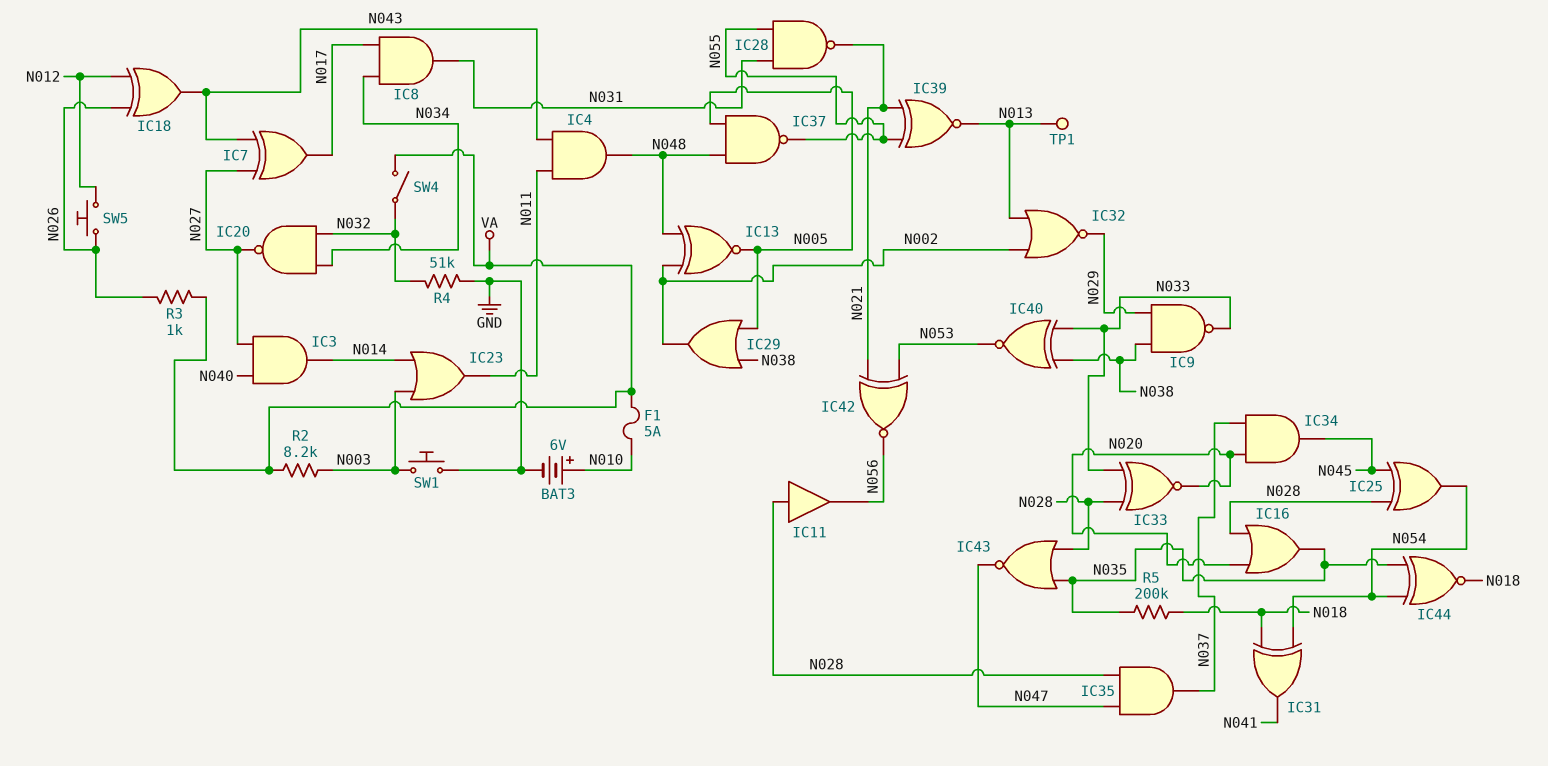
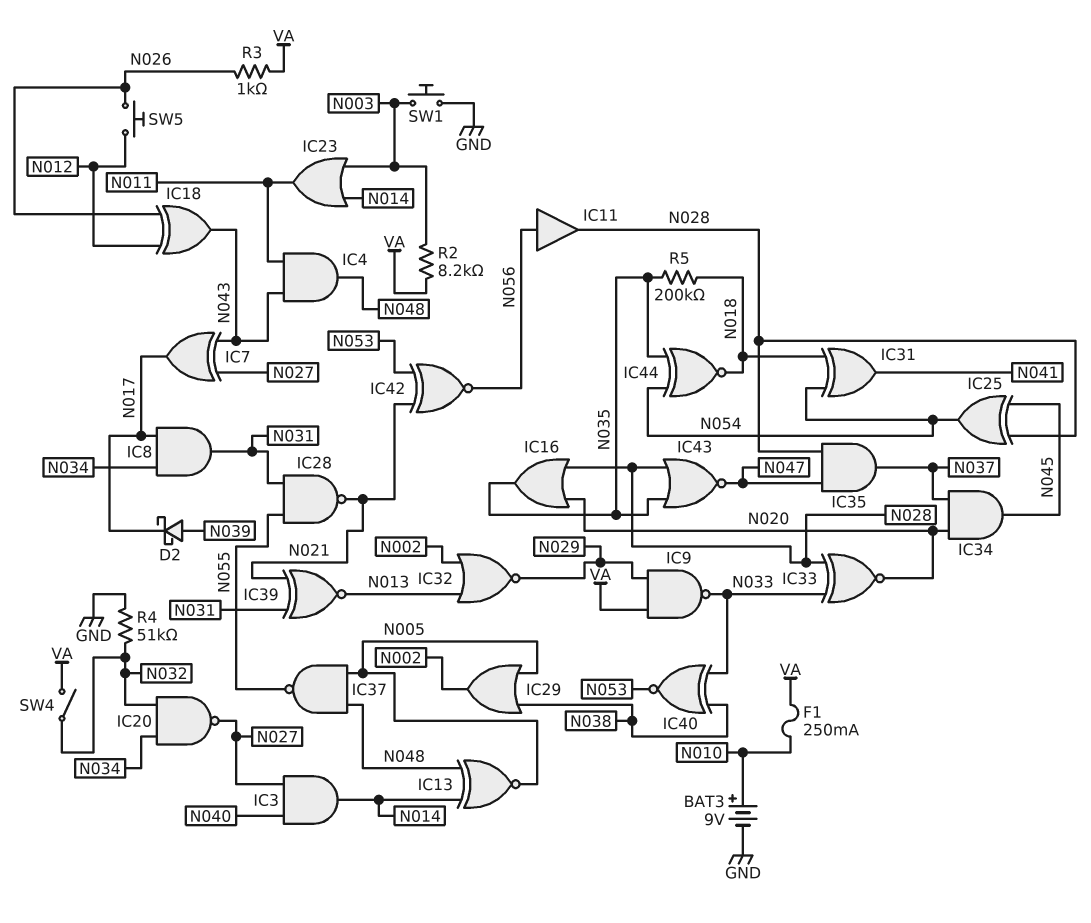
BAT3: 6V (plus N010, minus GND) -> 9V (plus N010, minus GND)
D2: none -> schottky (A N039, K N017)
F1: 5A (N010, VA) -> 250mA (N010, VA)
IC9: NAND (in N029, in N038, out N033) -> NAND (in N029, in VA, out N033)
IC11: buffer (in N028, out N056) -> buffer (in N056, out N028)
IC13: XNOR (in N002, in N048, out N005) -> XNOR (in N014, in N048, out N005)
IC39: XNOR (in N021, in N055, out N013) -> XNOR (in N021, in N031, out N013)
TP1: test point (N013) -> none

